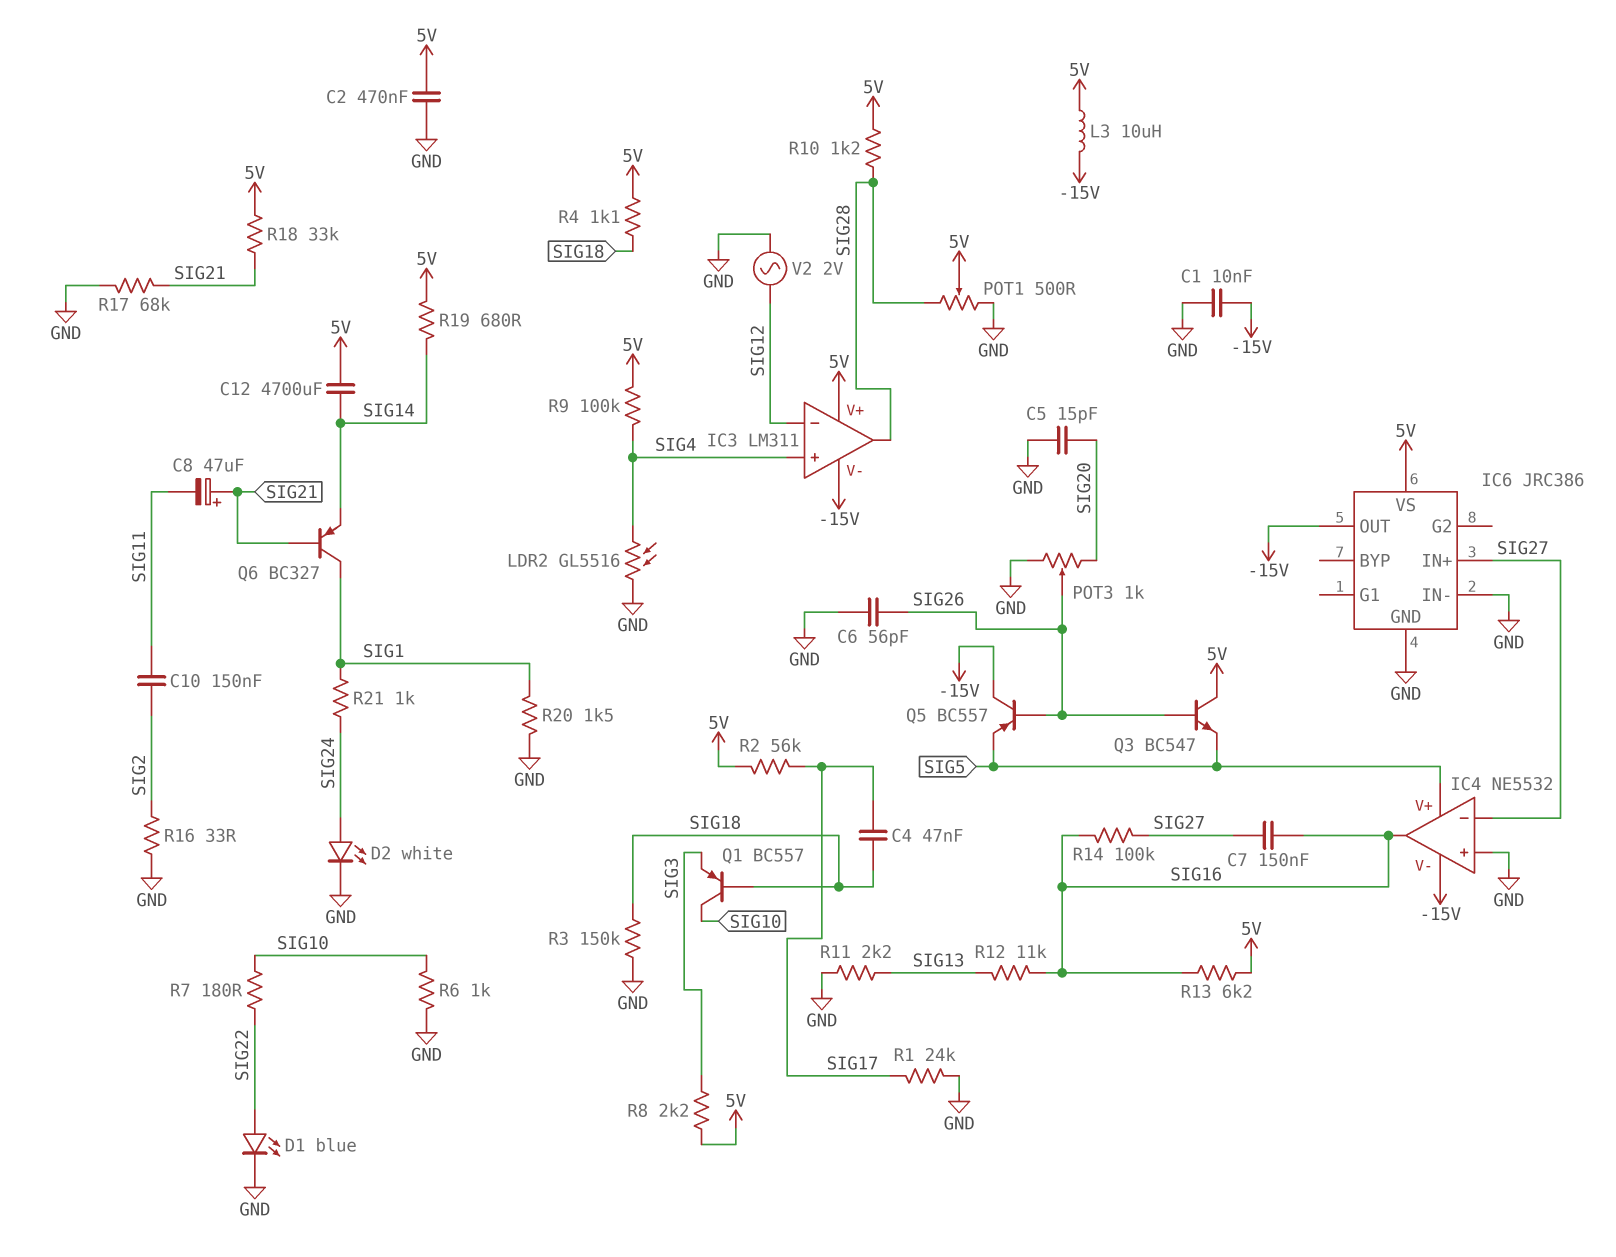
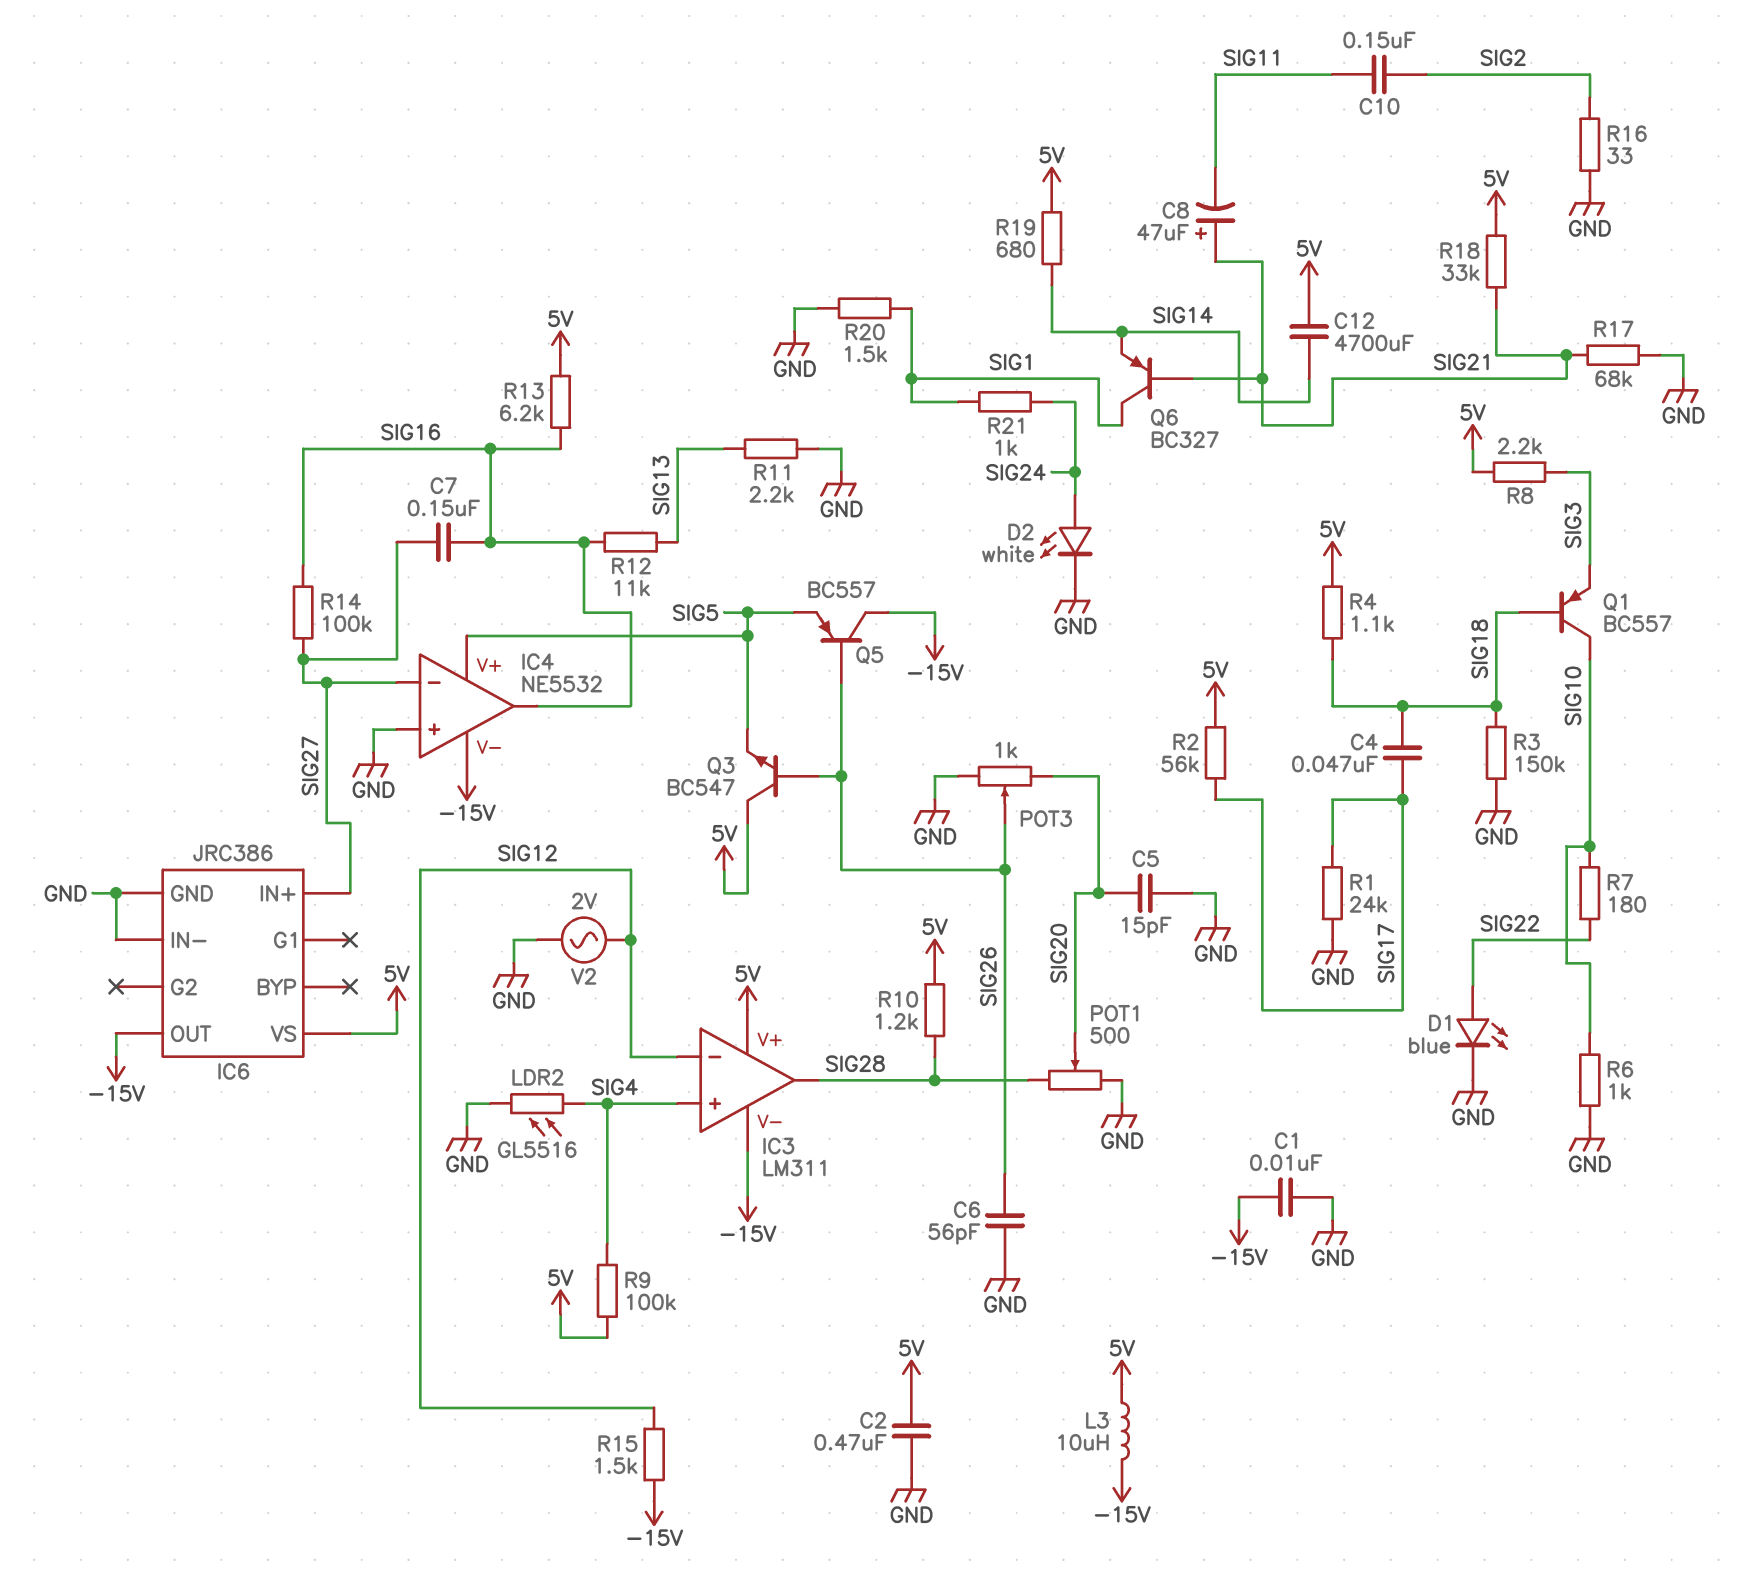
POT1: 500 (GND, SIG28, wiper 5V) -> 500 (GND, SIG28, wiper SIG20)
R15: none -> 1.5k (-15V, SIG12)

